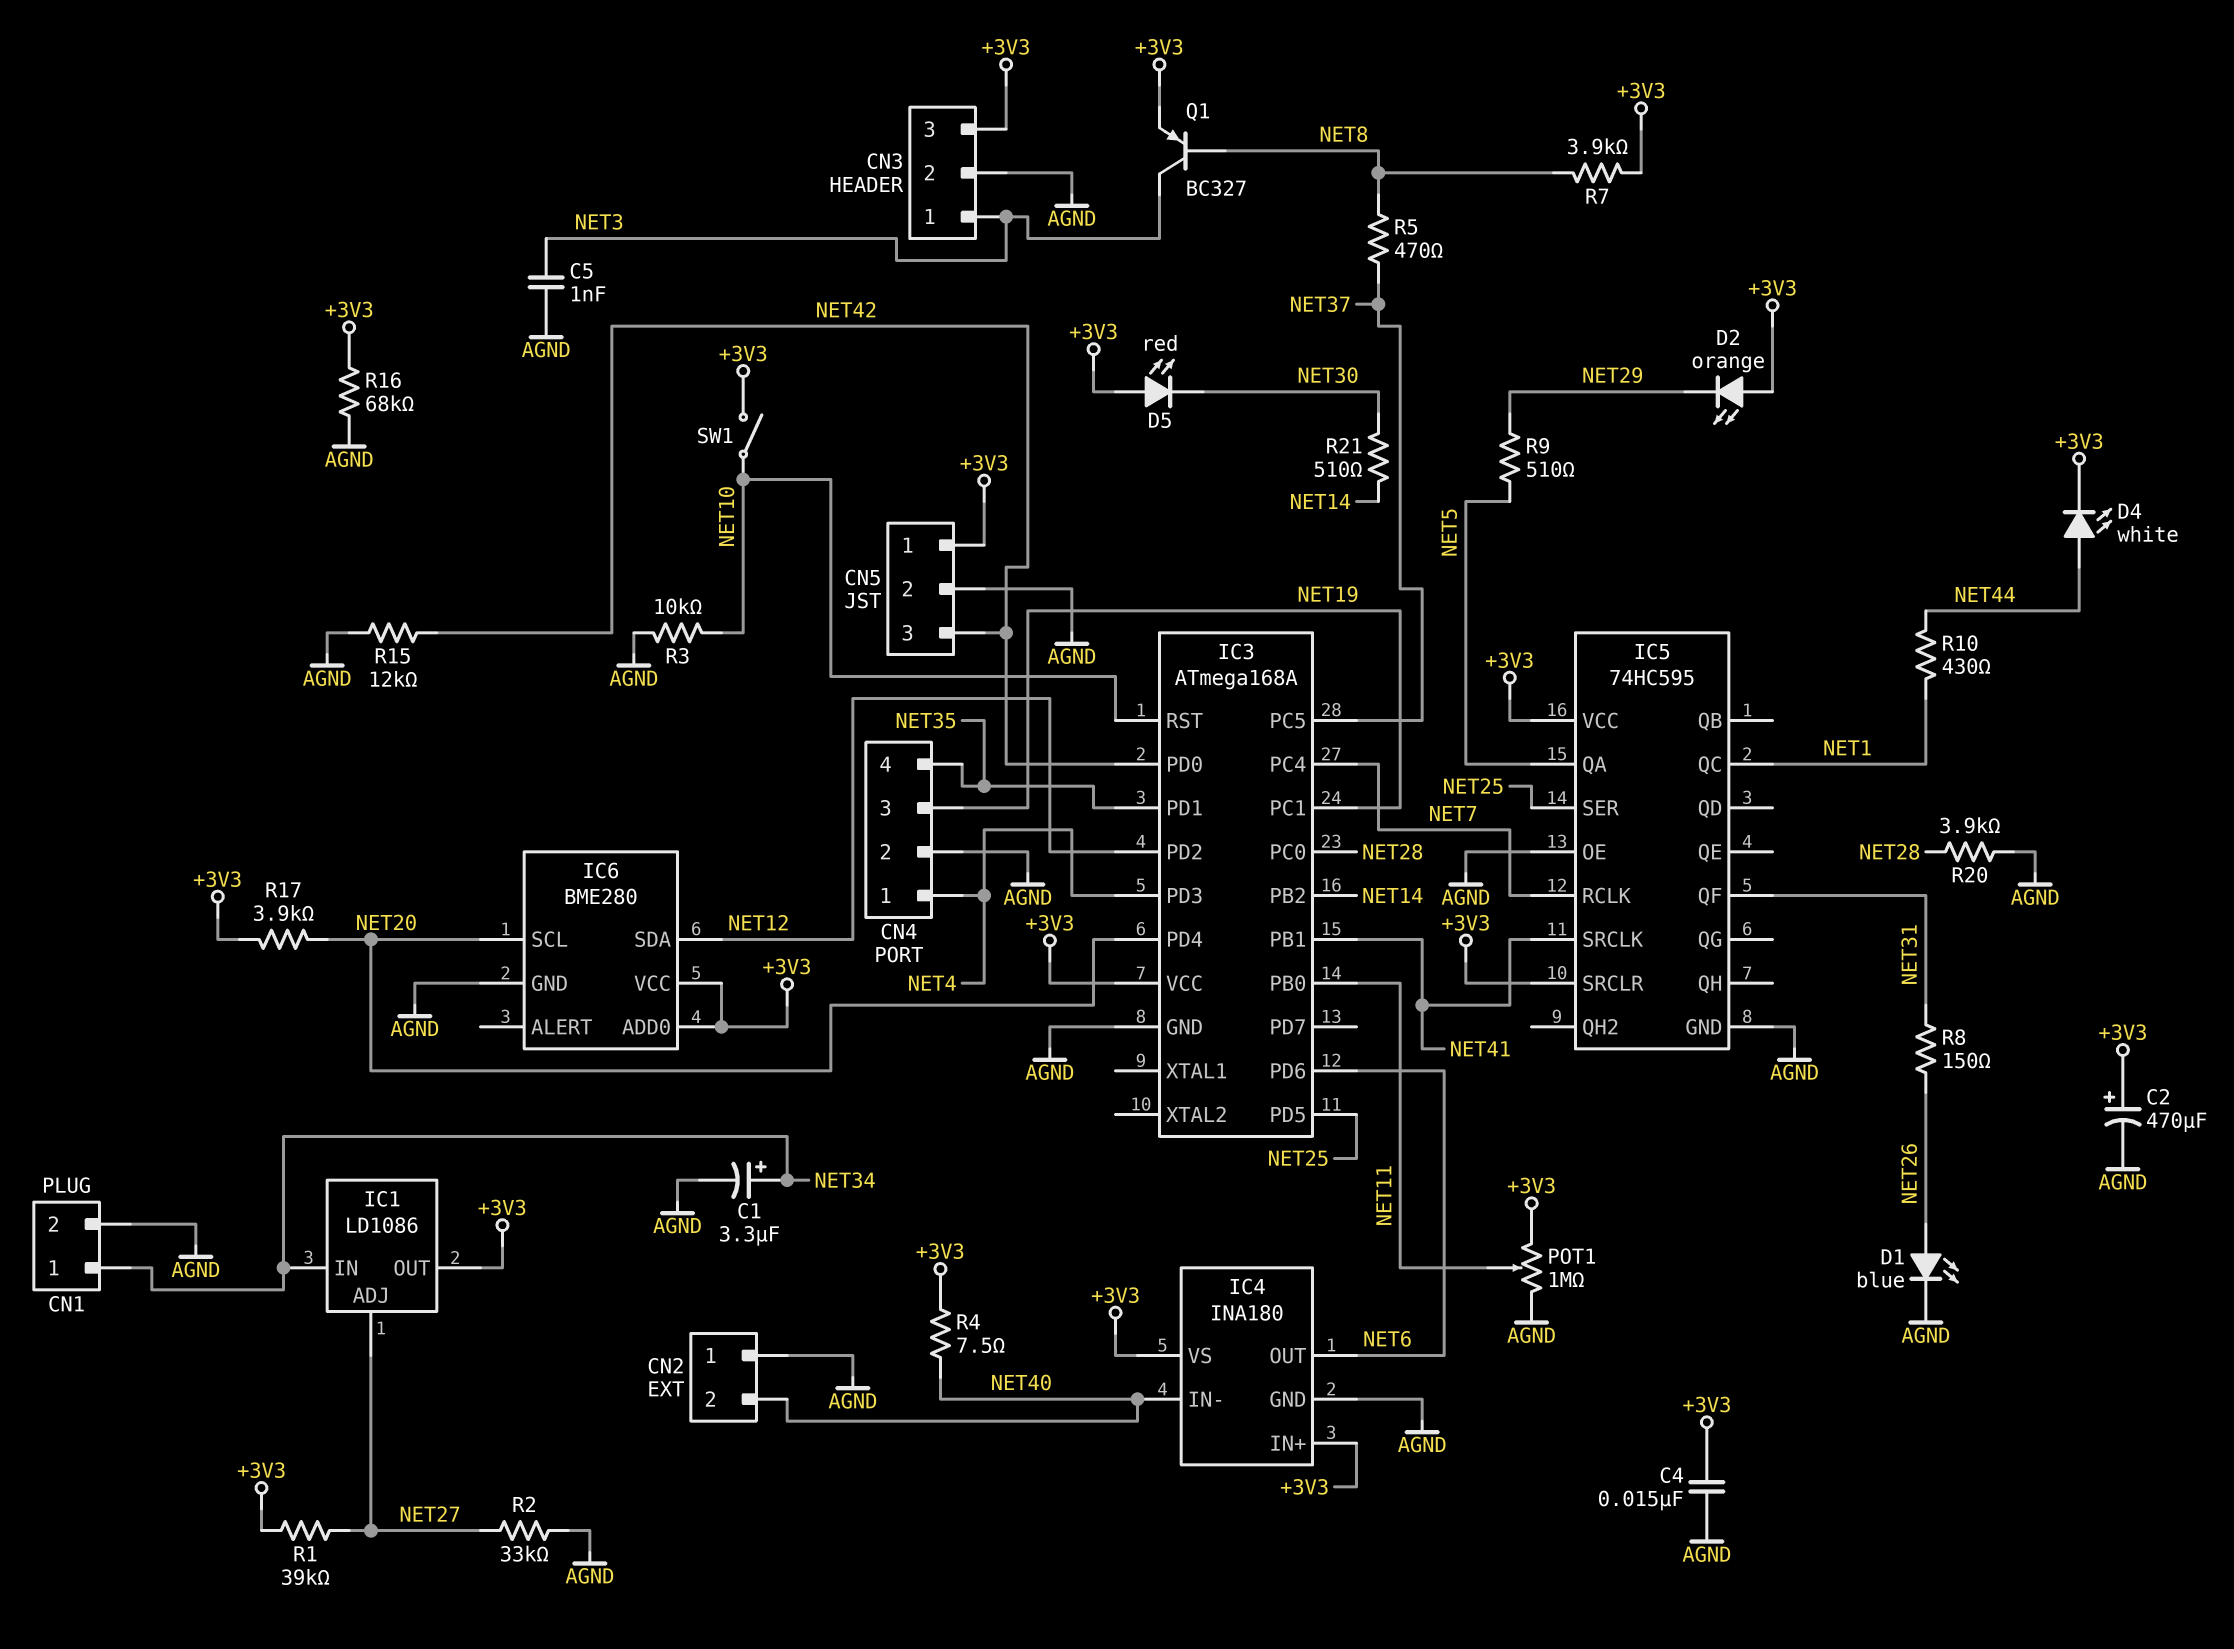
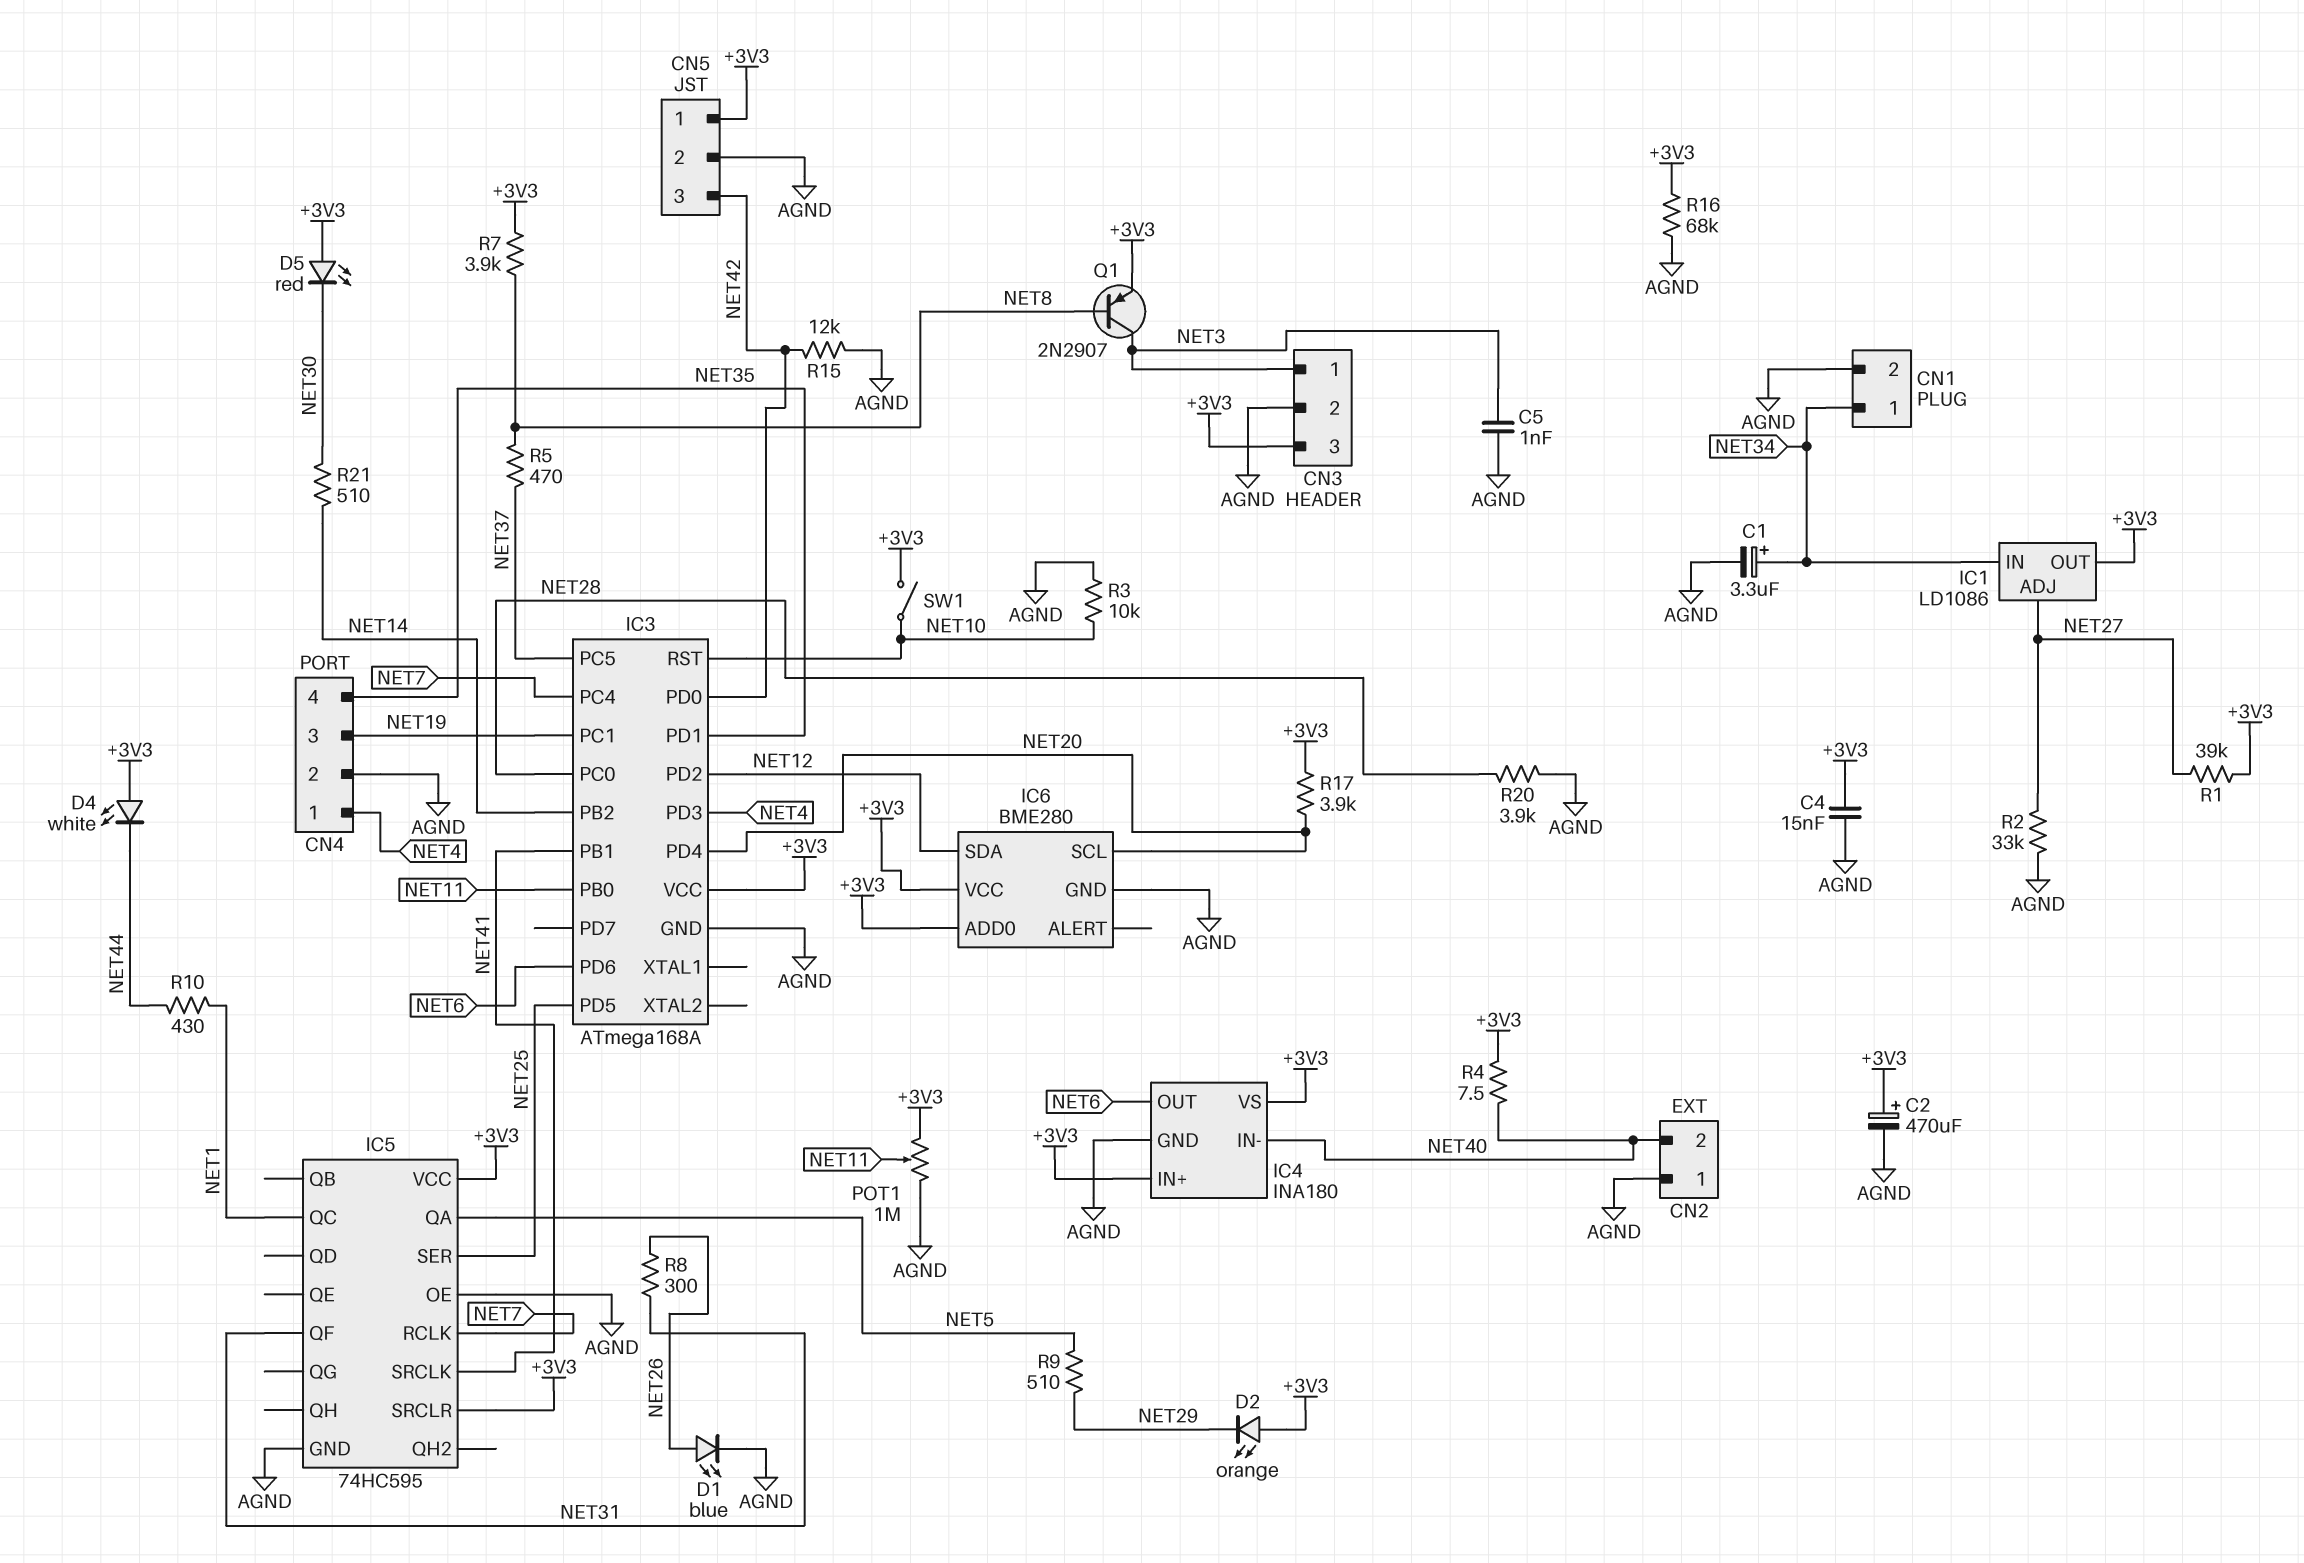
D4: LED white (A NET44, K +3V3) -> LED white (A +3V3, K NET44)
Q1: PNP BC327 (B NET8, C NET3, E +3V3) -> PNP 2N2907 (B NET8, C NET3, E +3V3)
R8: 150 (NET26, NET31) -> 300 (NET26, NET31)

